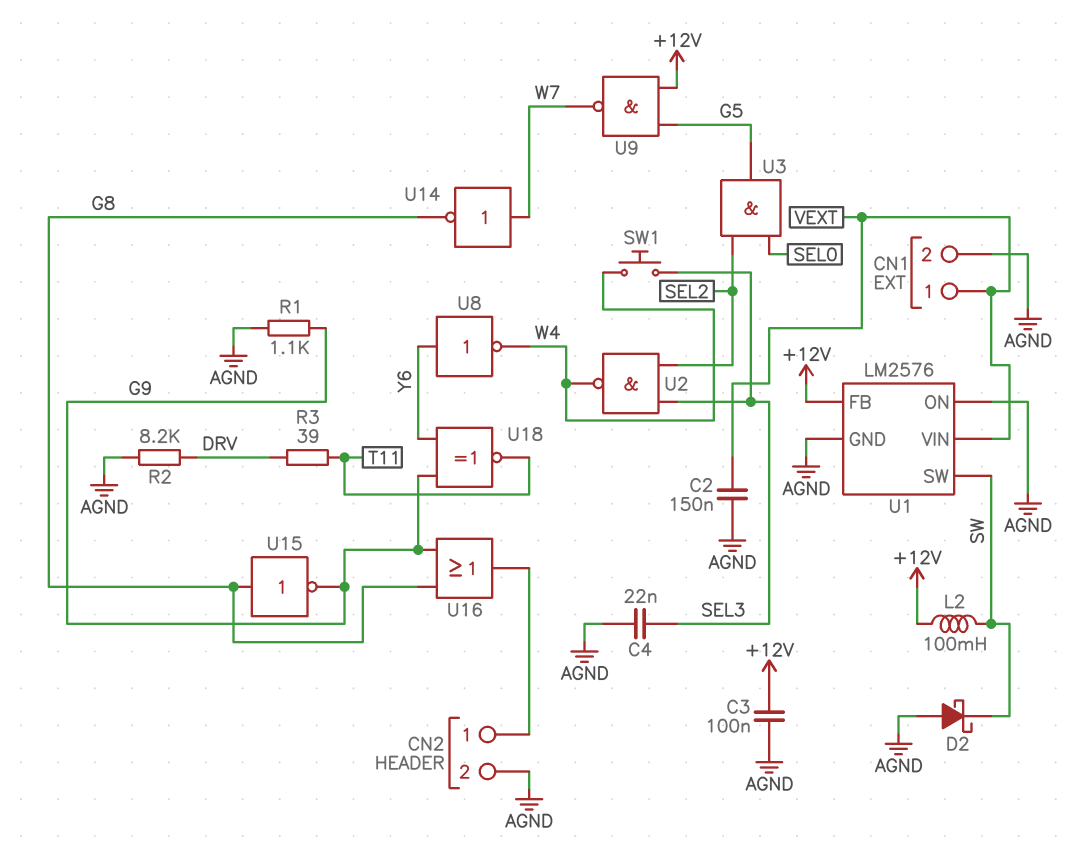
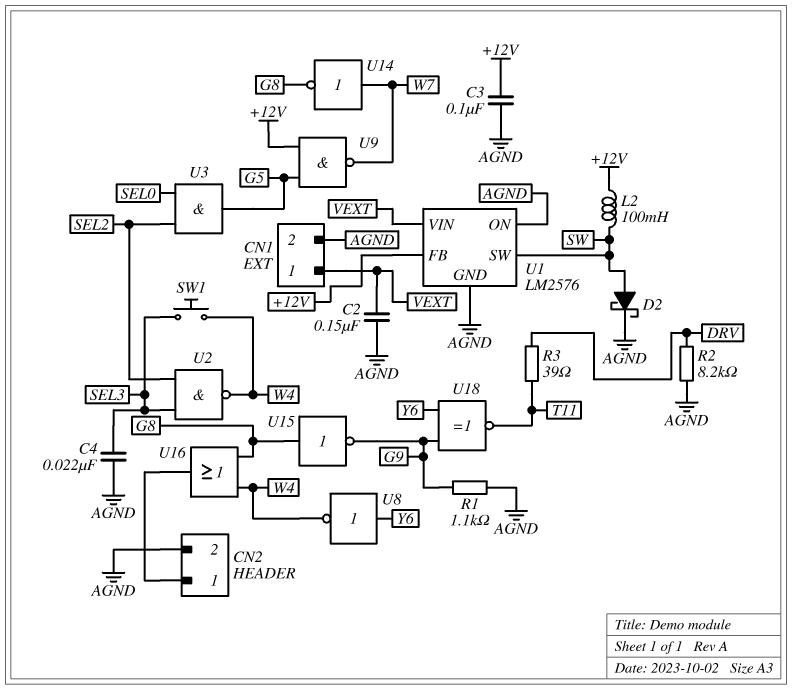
D2: schottky (A AGND, K SW) -> schottky (A SW, K AGND)
U16: OR (in G8, in G9, out CN2/1) -> OR (in G8, in W4, out CN2/1)

